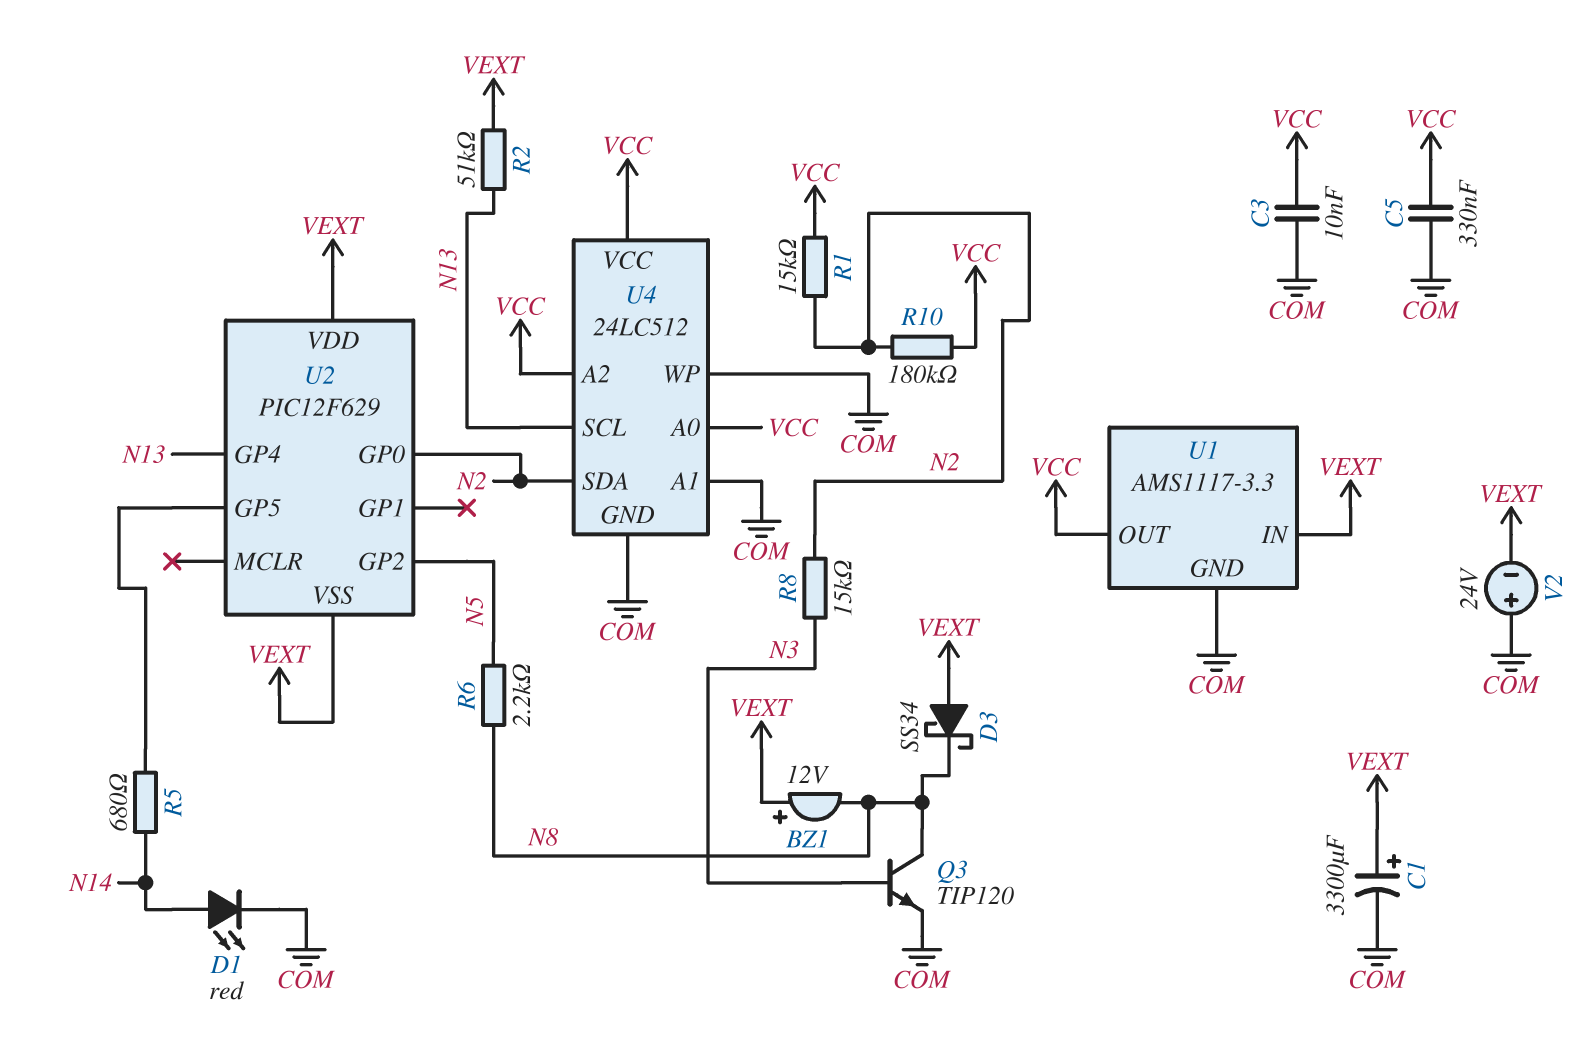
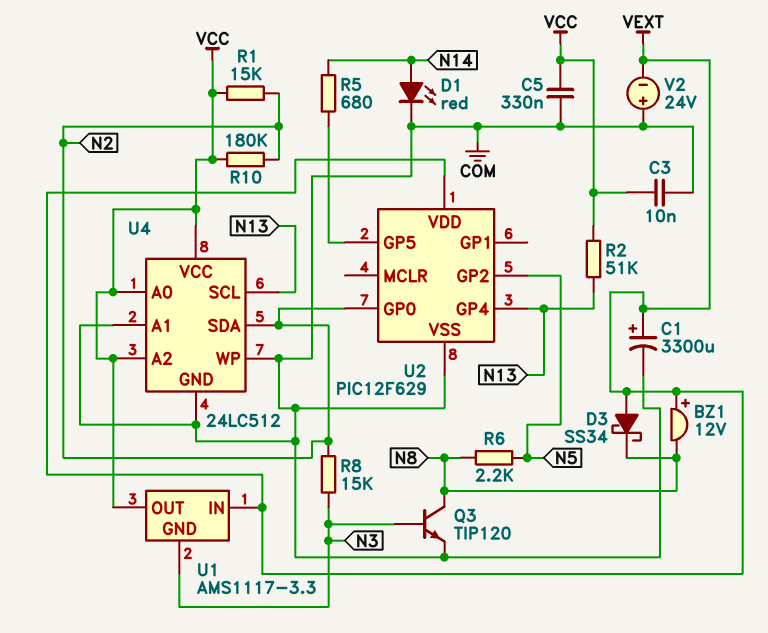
R2: 51k (N13, VEXT) -> 51k (N13, VCC)
U1 pin GND: COM -> N3
U2 pin VSS: VEXT -> COM

